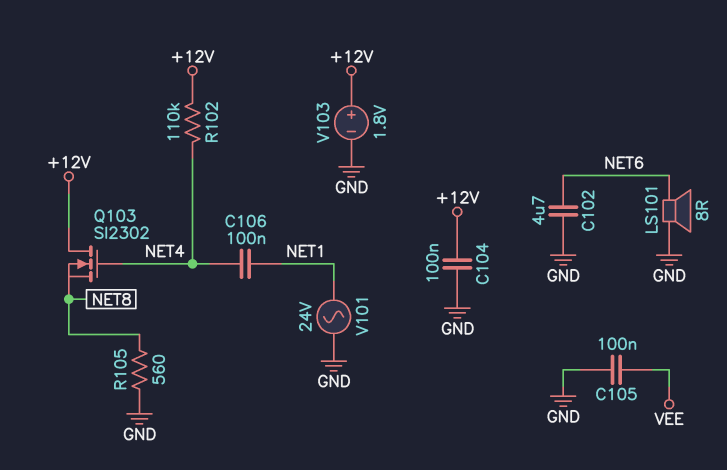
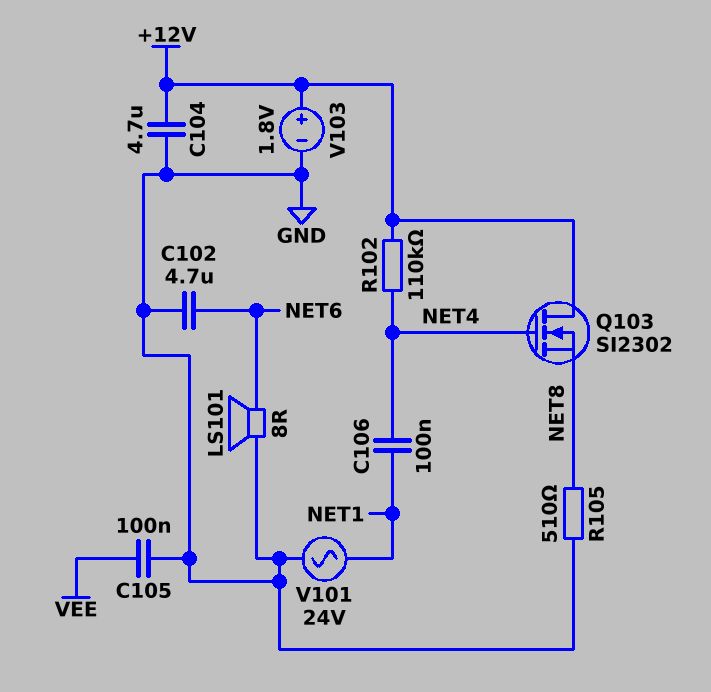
C104: 100nF (+12V, GND) -> 4.7uF (+12V, GND)
R105: 560 (GND, NET8) -> 510 (GND, NET8)

